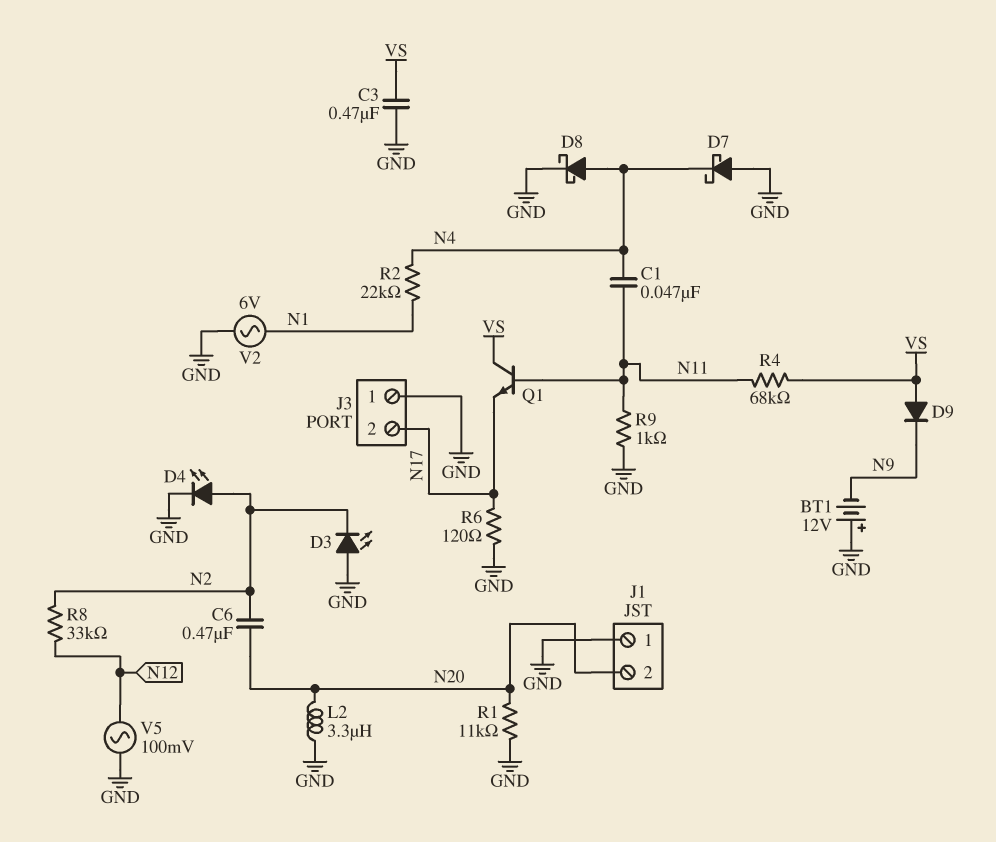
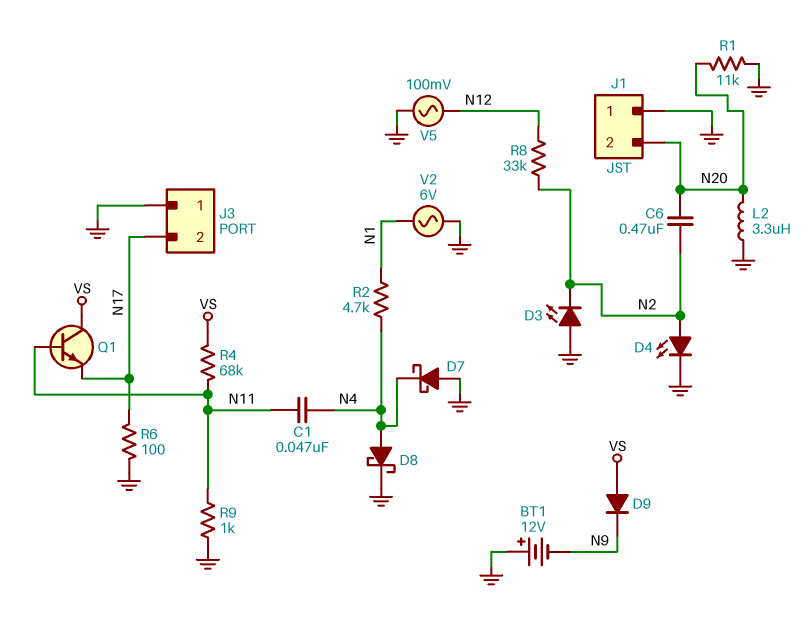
C3: 470nF (GND, VS) -> none
R2: 22k (N1, N4) -> 4.7k (N1, N4)
R6: 120 (GND, N17) -> 100 (GND, N17)

